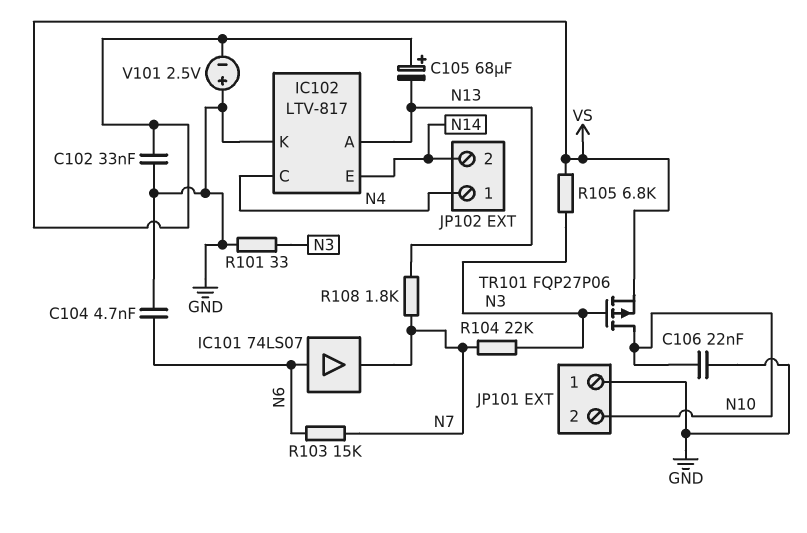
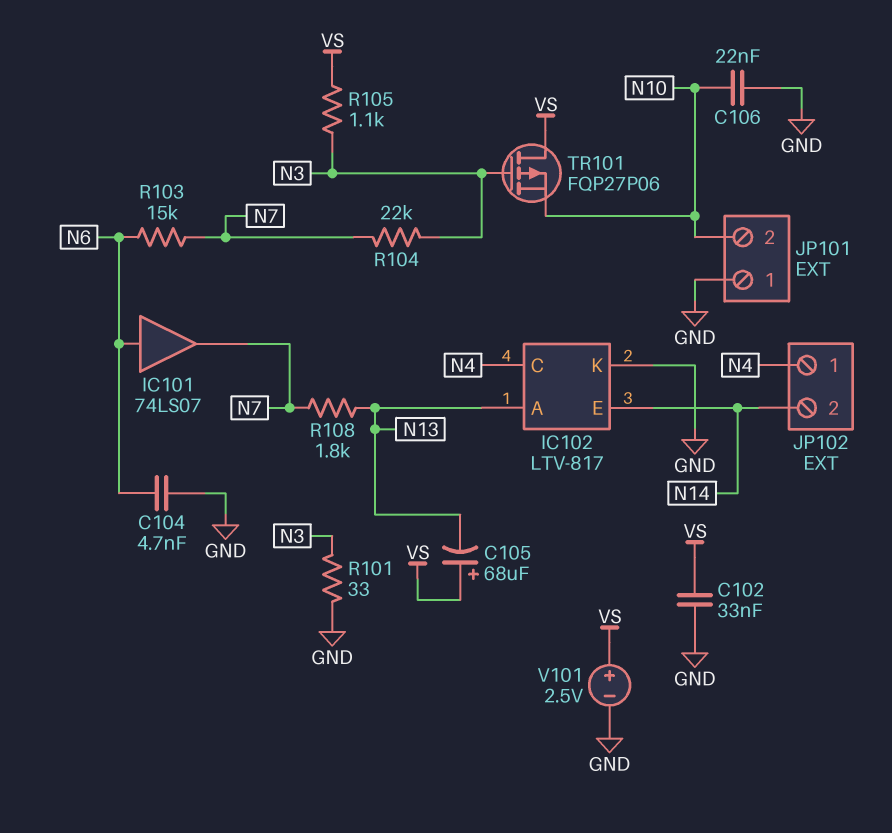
R105: 6.8k (N3, VS) -> 1.1k (N3, VS)
TR101: PMOS FQP27P06 (G N3, D N10, S VS) -> PMOS FQP27P06 (G N3, D VS, S N10)
V101: 2.5V (plus GND, minus VS) -> 2.5V (plus VS, minus GND)

